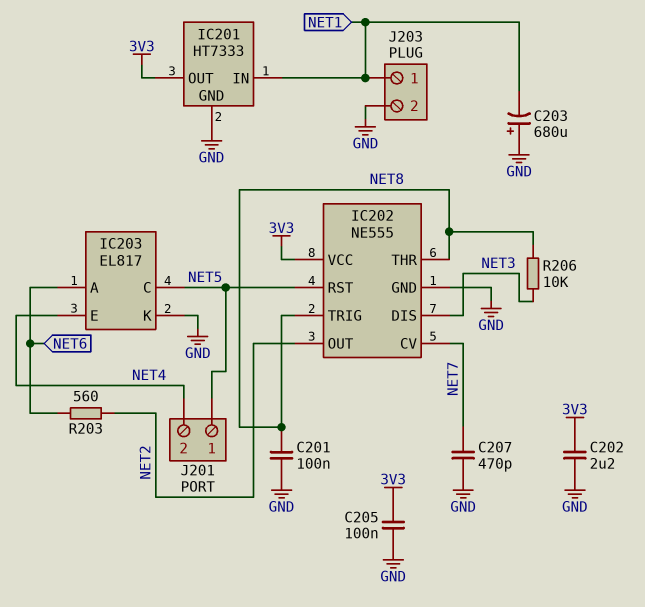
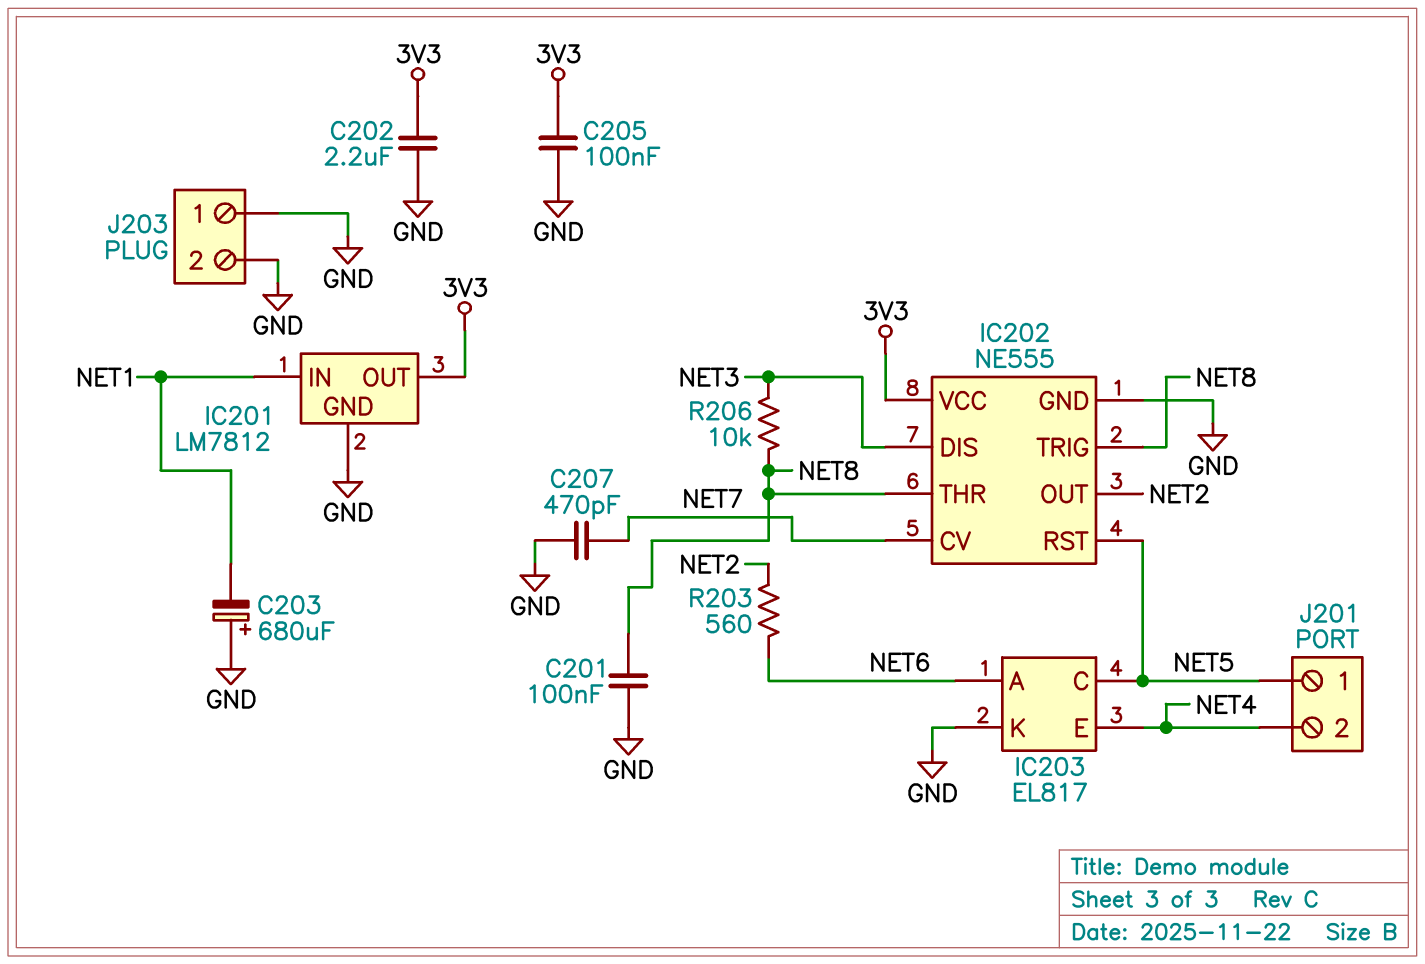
IC201: HT7333 -> LM7812
J203 pin 1: NET1 -> GND

